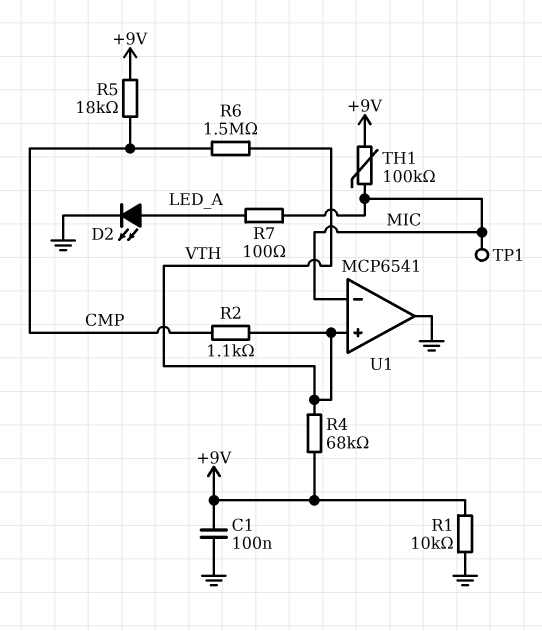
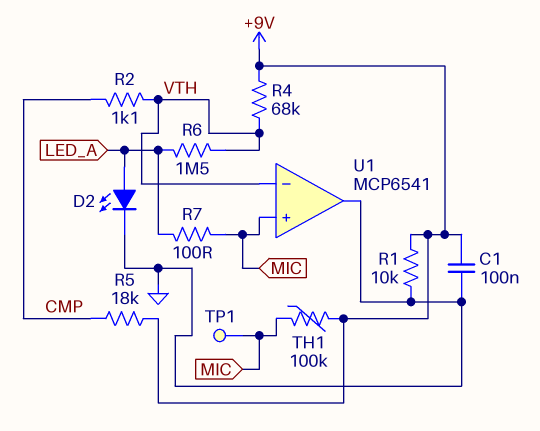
R6: 1.5M (CMP, VTH) -> 1.5M (LED_A, VTH)
U1 pin in+: VTH -> MIC
U1 pin in-: MIC -> VTH

